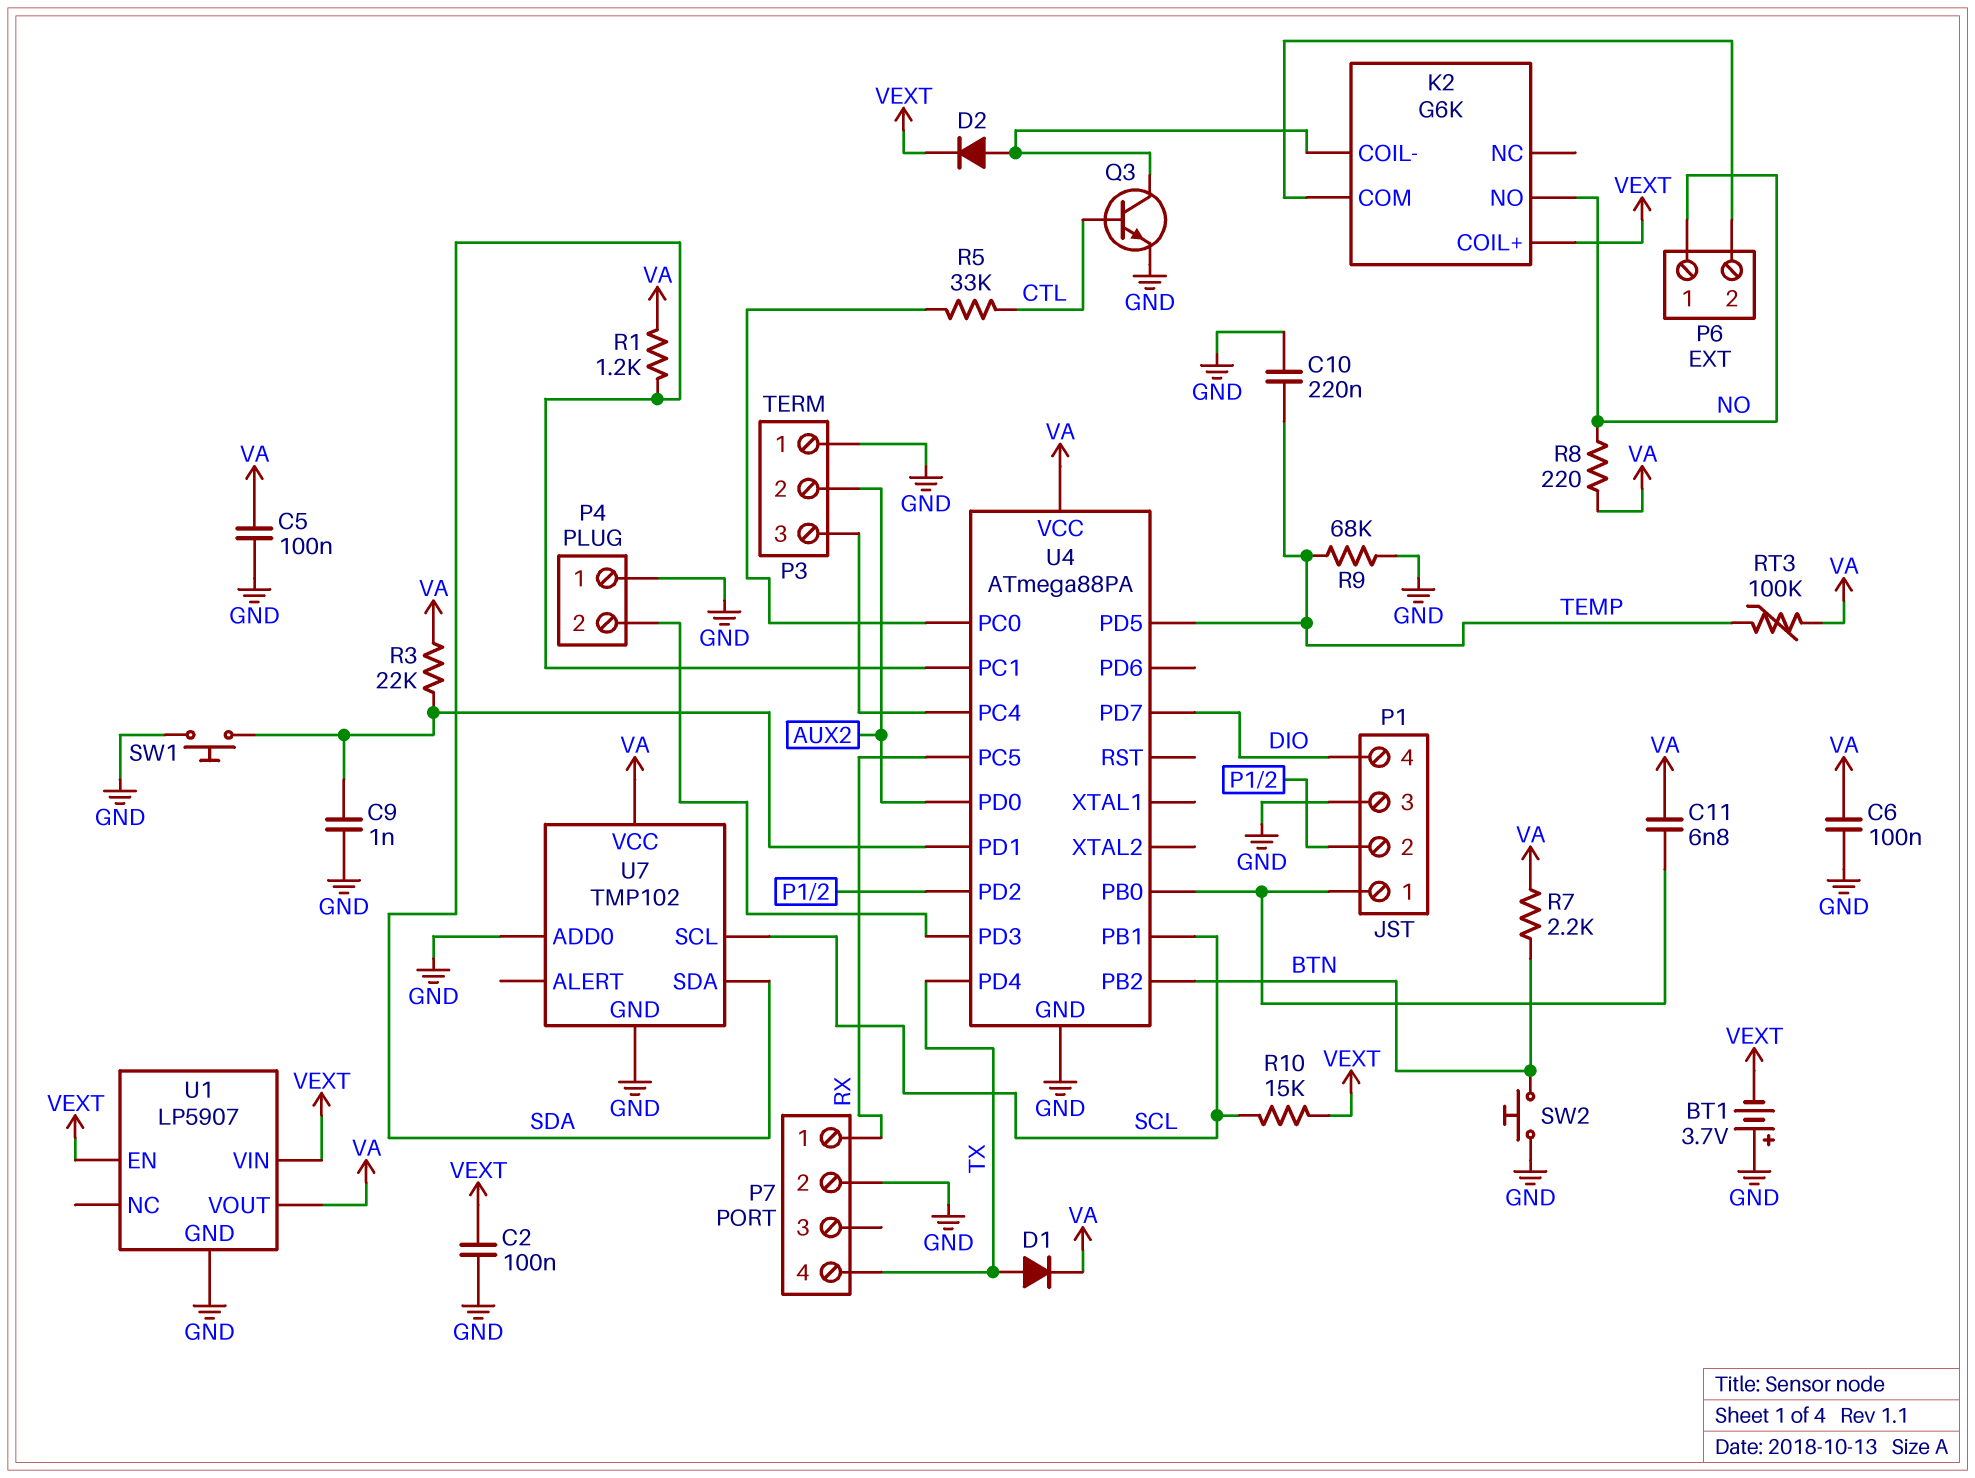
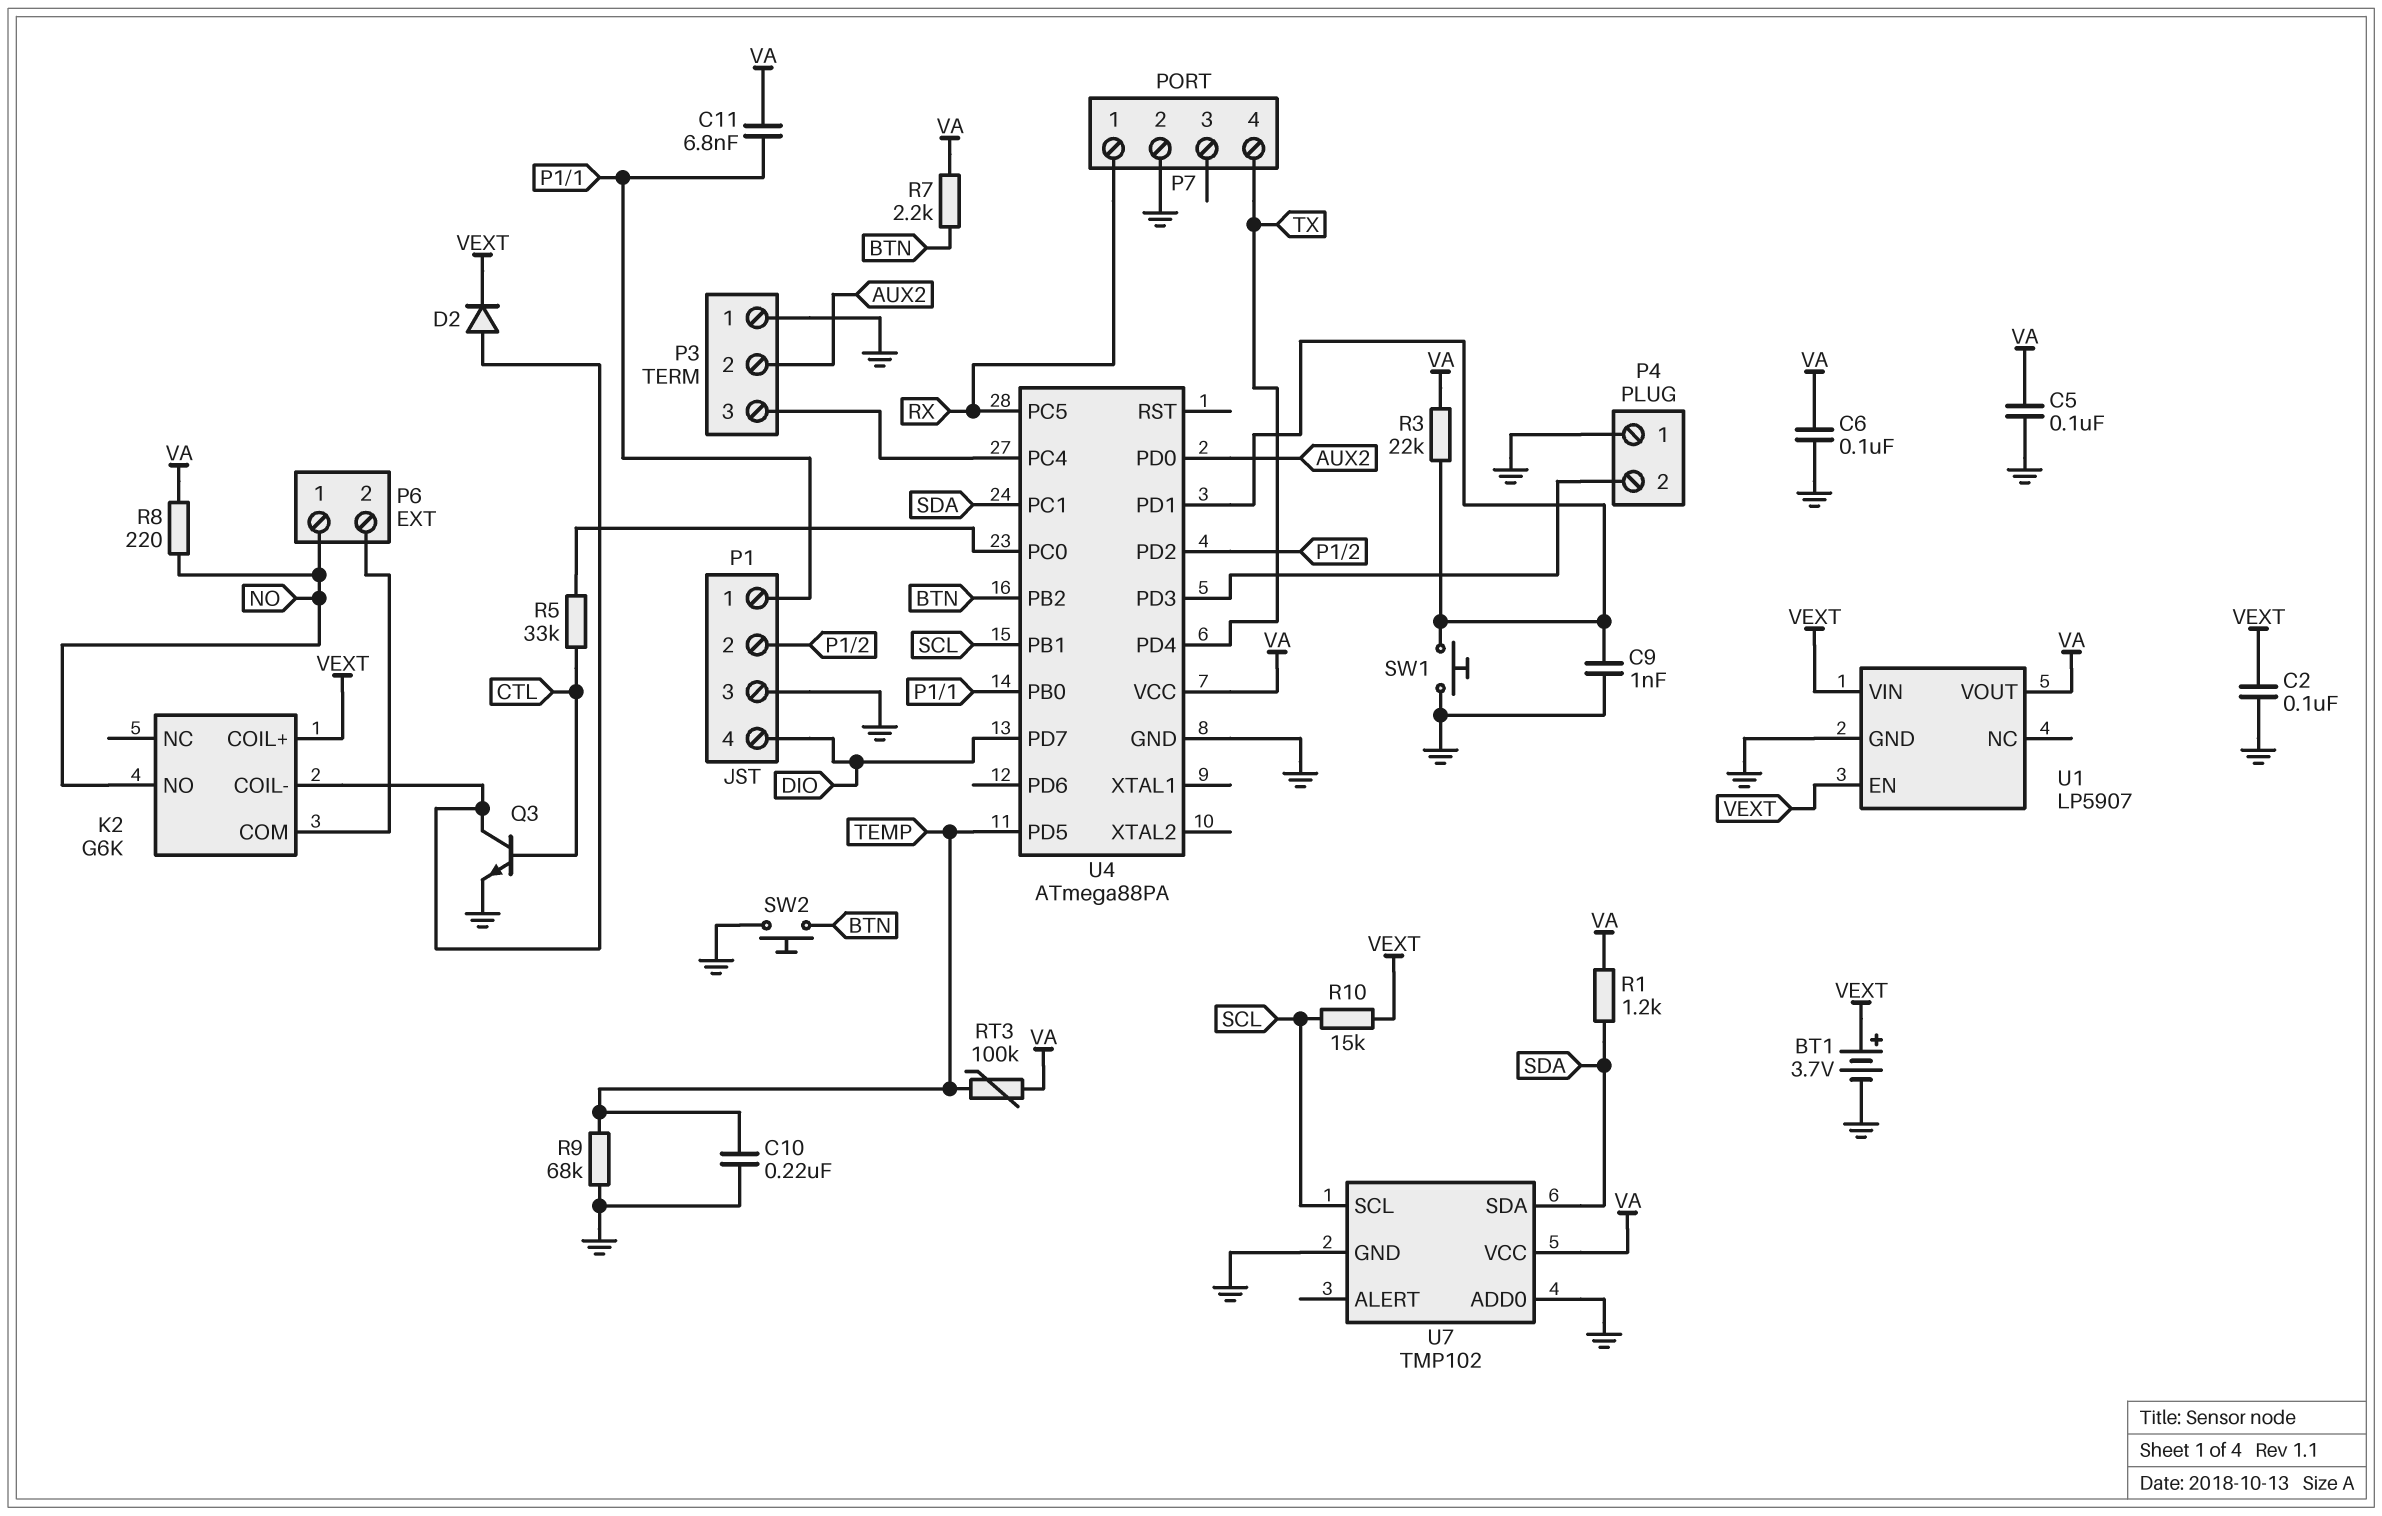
BT1: 3.7V (plus GND, minus VEXT) -> 3.7V (plus VEXT, minus GND)
D1: diode (A TX, K VA) -> none

